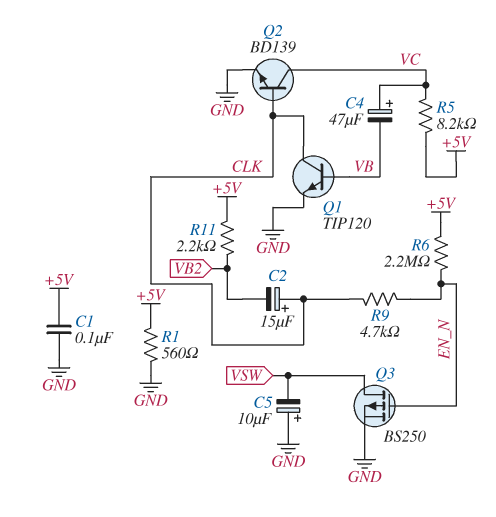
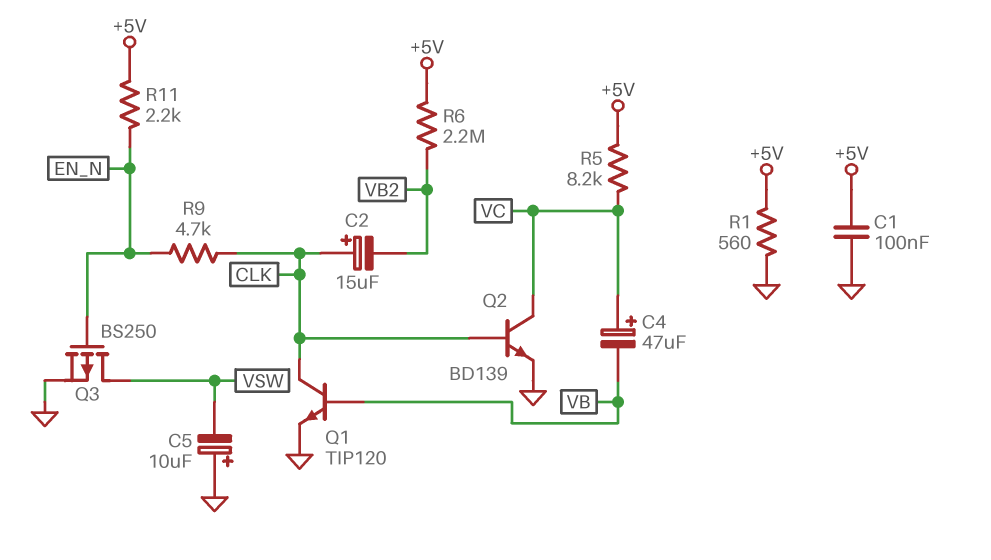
R6: 2.2M (+5V, EN_N) -> 2.2M (+5V, VB2)
R11: 2.2k (+5V, VB2) -> 2.2k (+5V, EN_N)

